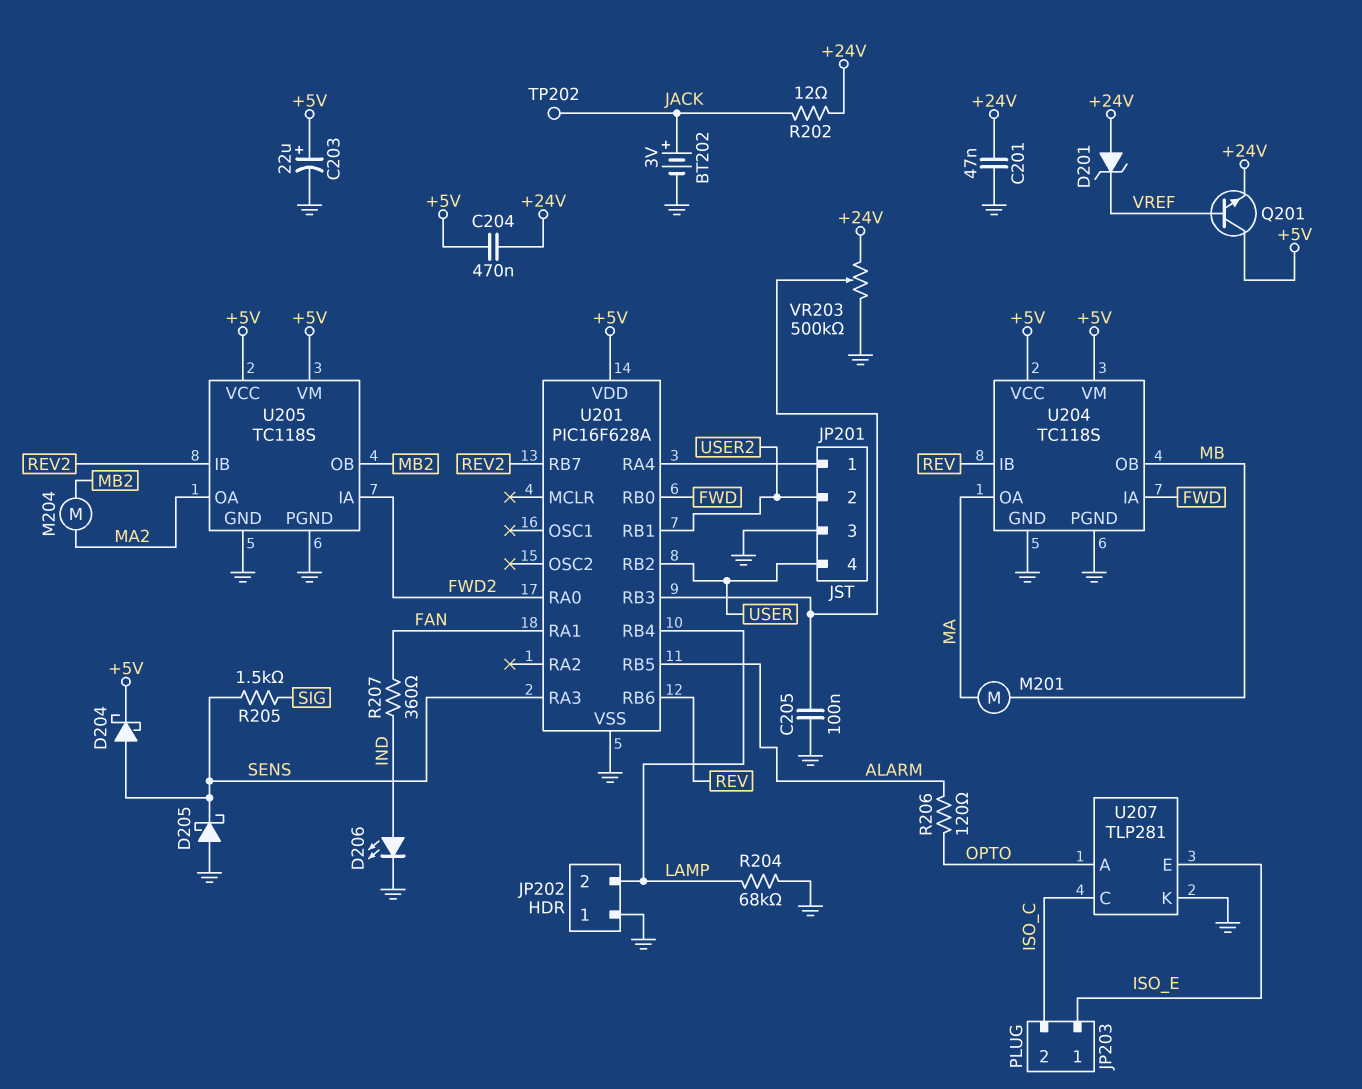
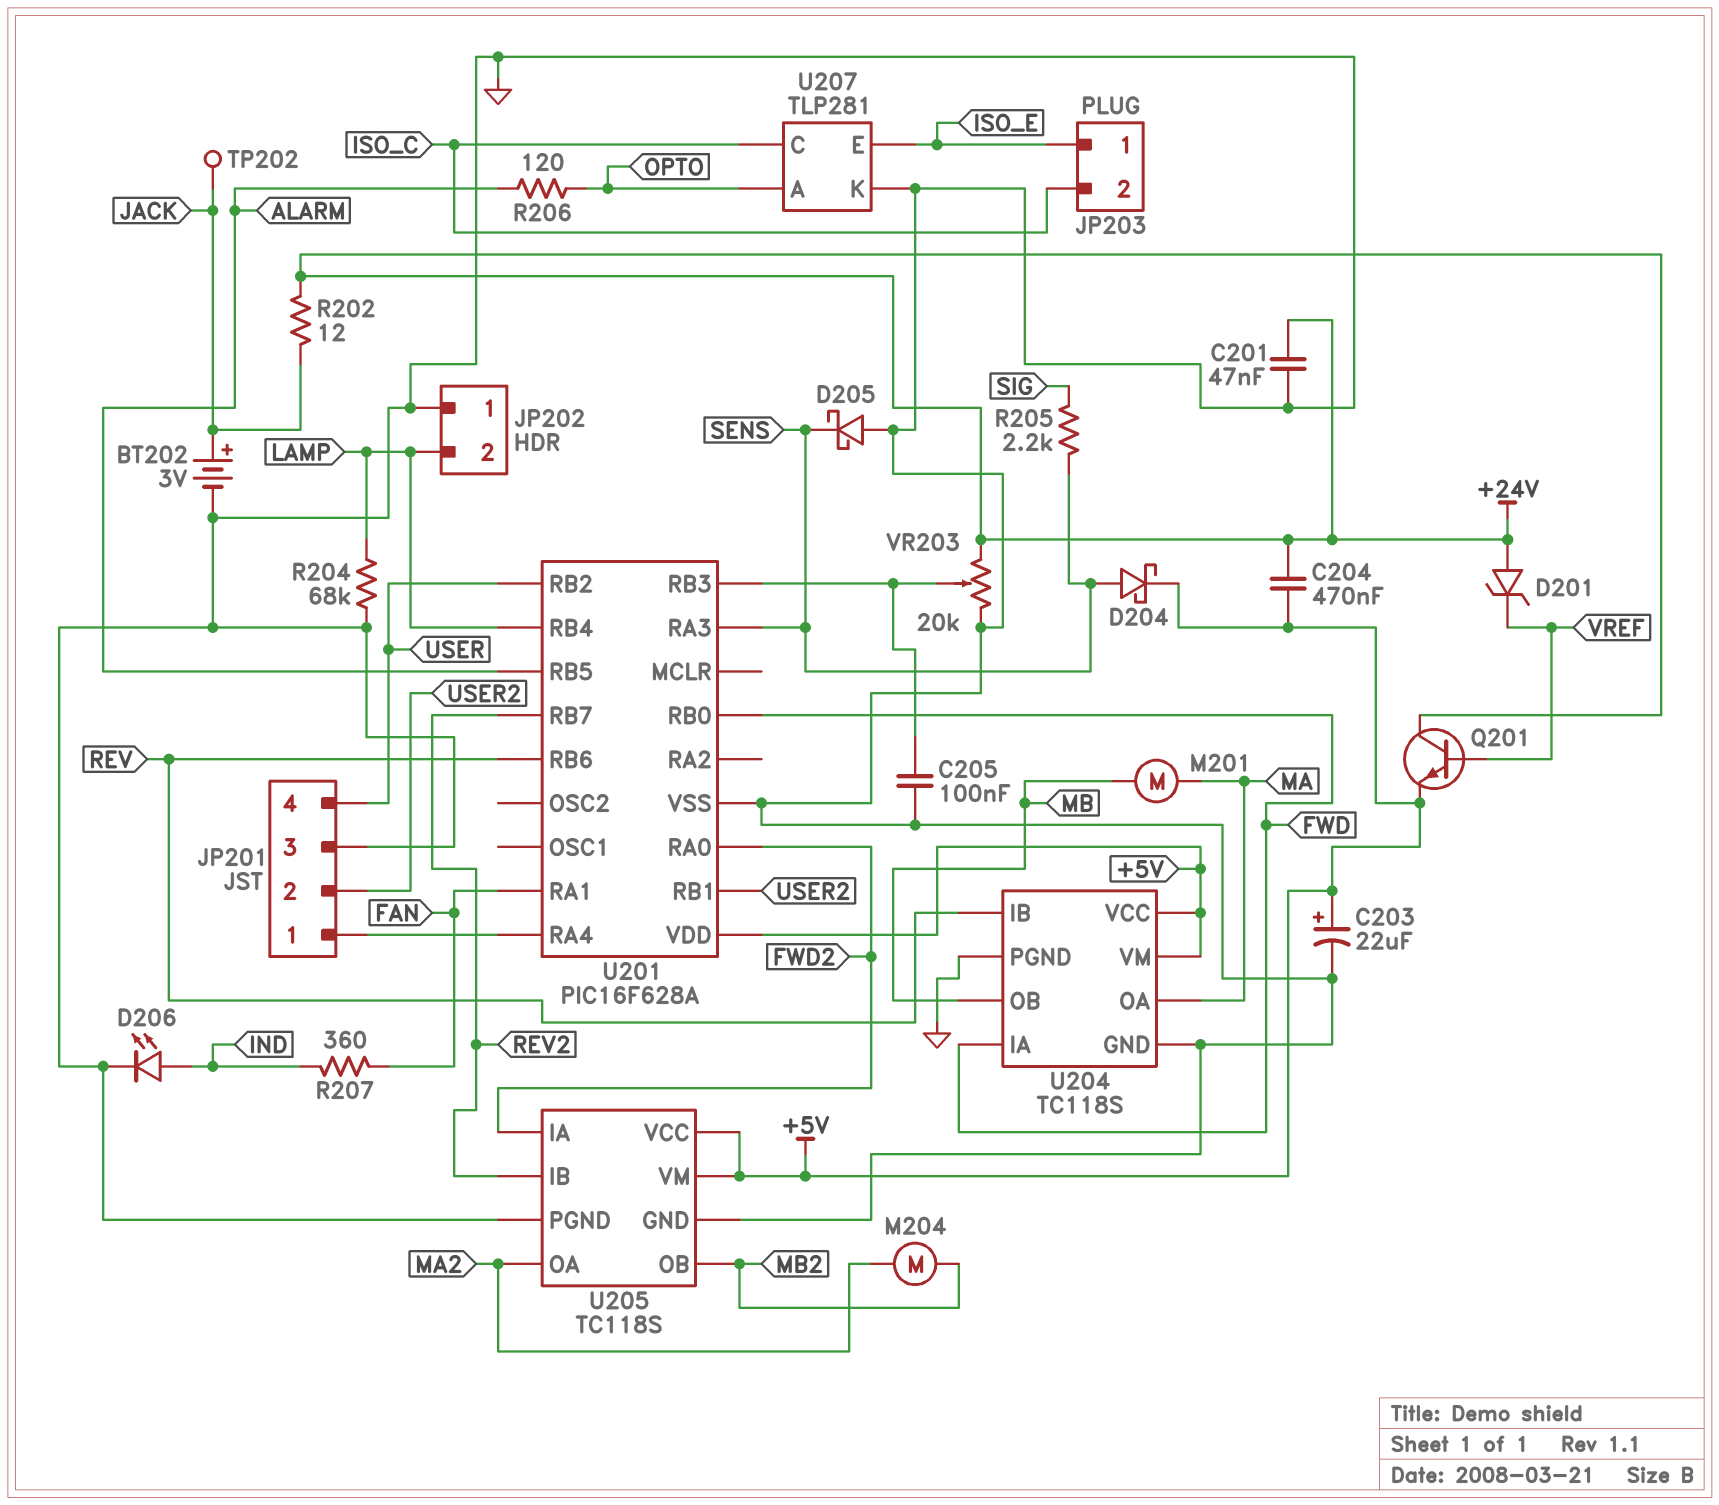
Q201: NPN (B VREF, C +5V, E +24V) -> NPN (B VREF, C +24V, E +5V)
R205: 1.5k (SENS, SIG) -> 2.2k (SENS, SIG)
VR203: 500k (+24V, GND, wiper U201/RB3) -> 20k (+24V, GND, wiper U201/RB3)

